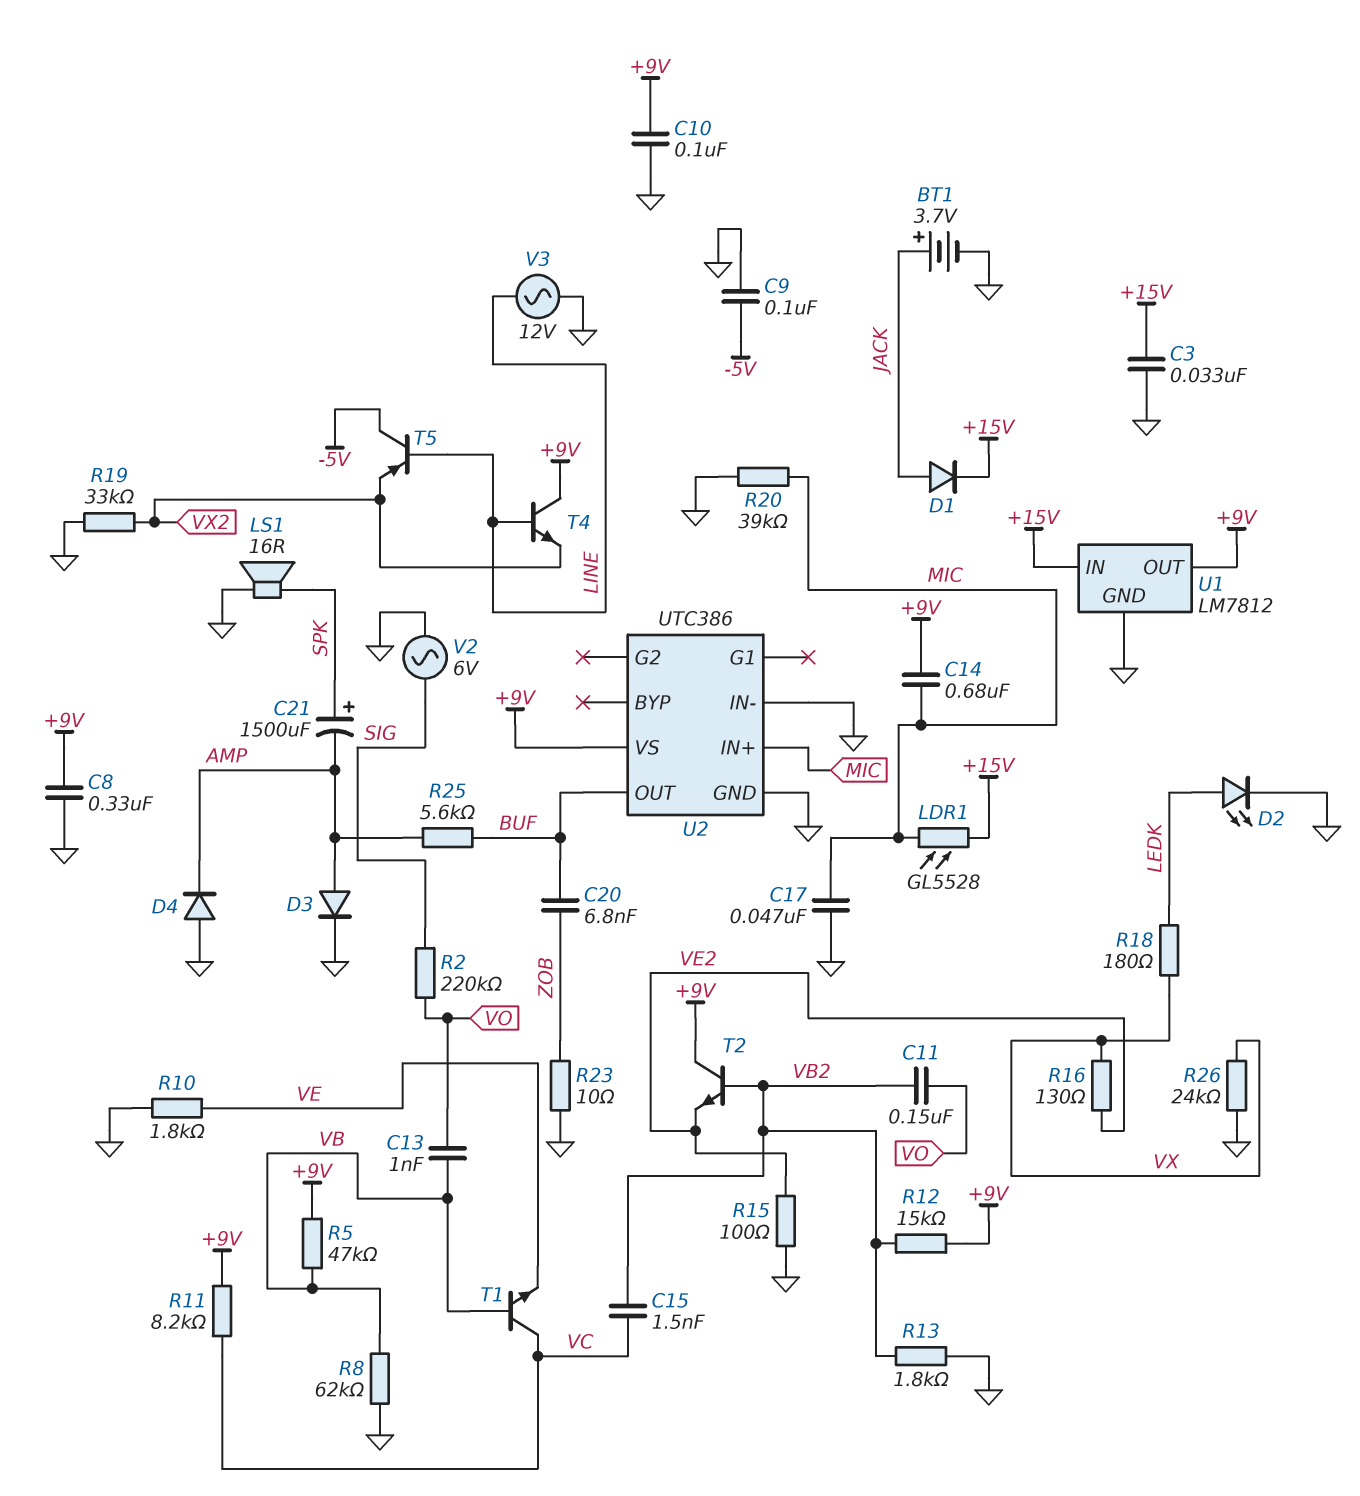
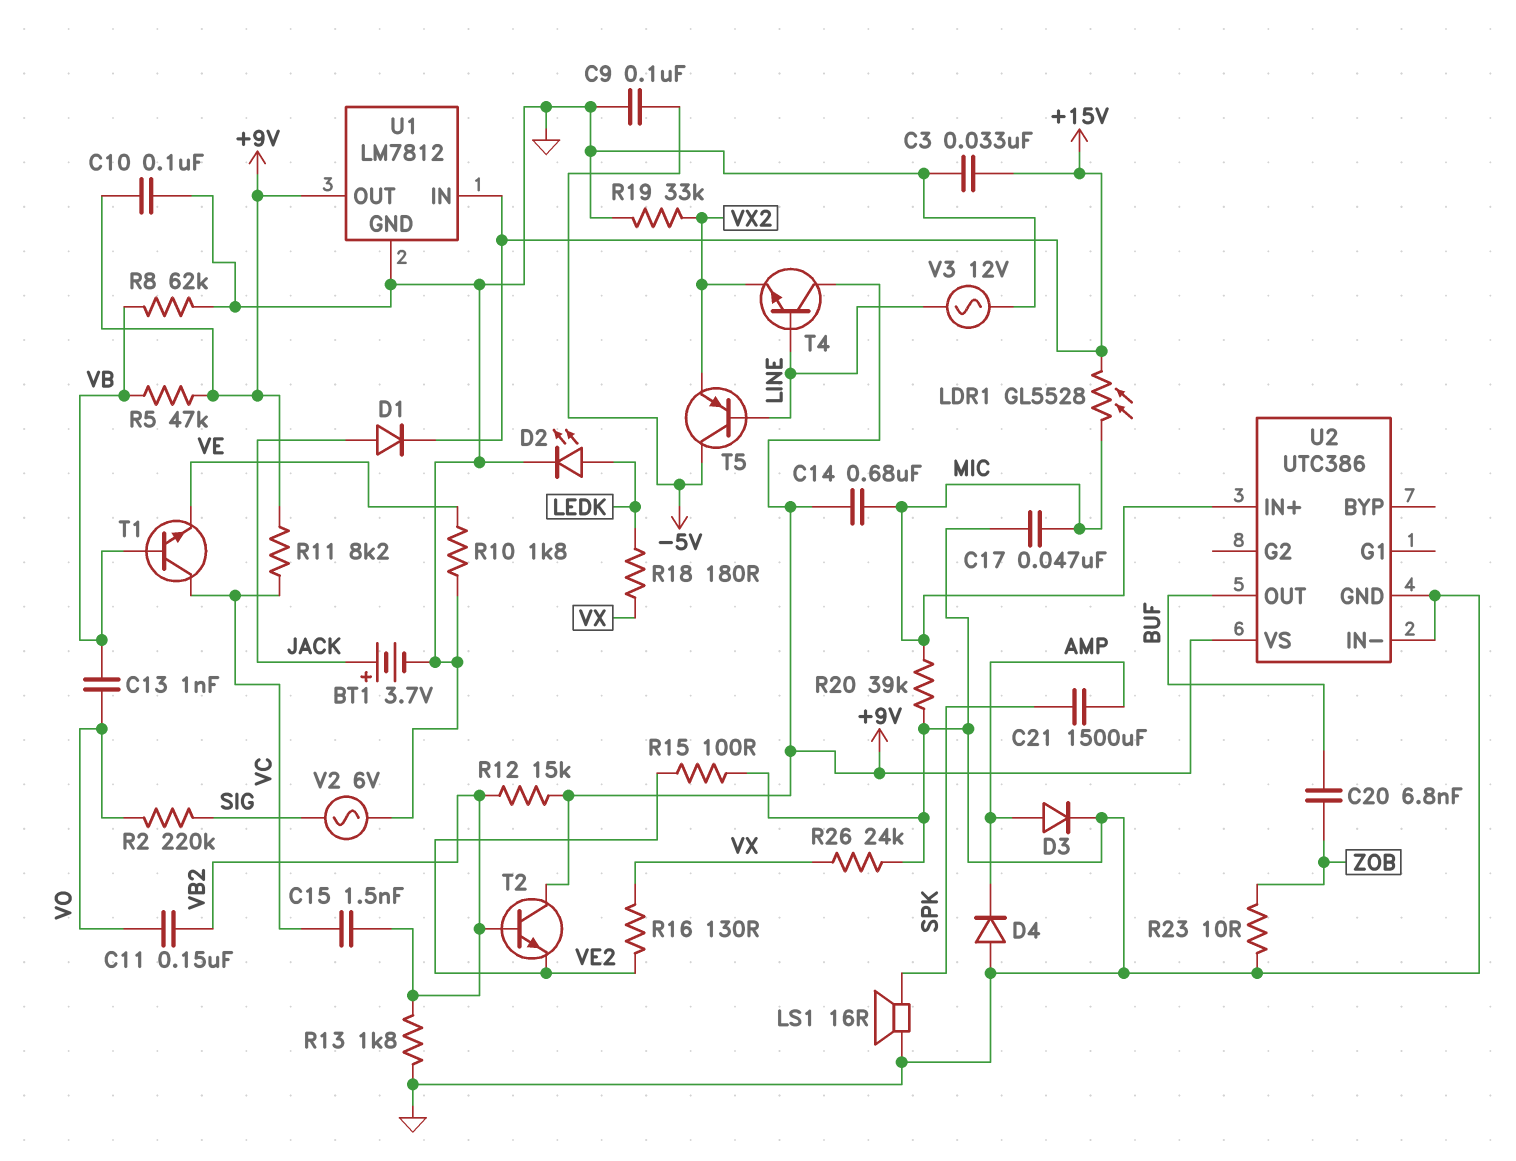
C8: 330nF (+9V, GND) -> none
C21: 1500uF (plus SPK, minus AMP) -> 1500uF (AMP, SPK)
R25: 5.6k (AMP, BUF) -> none

